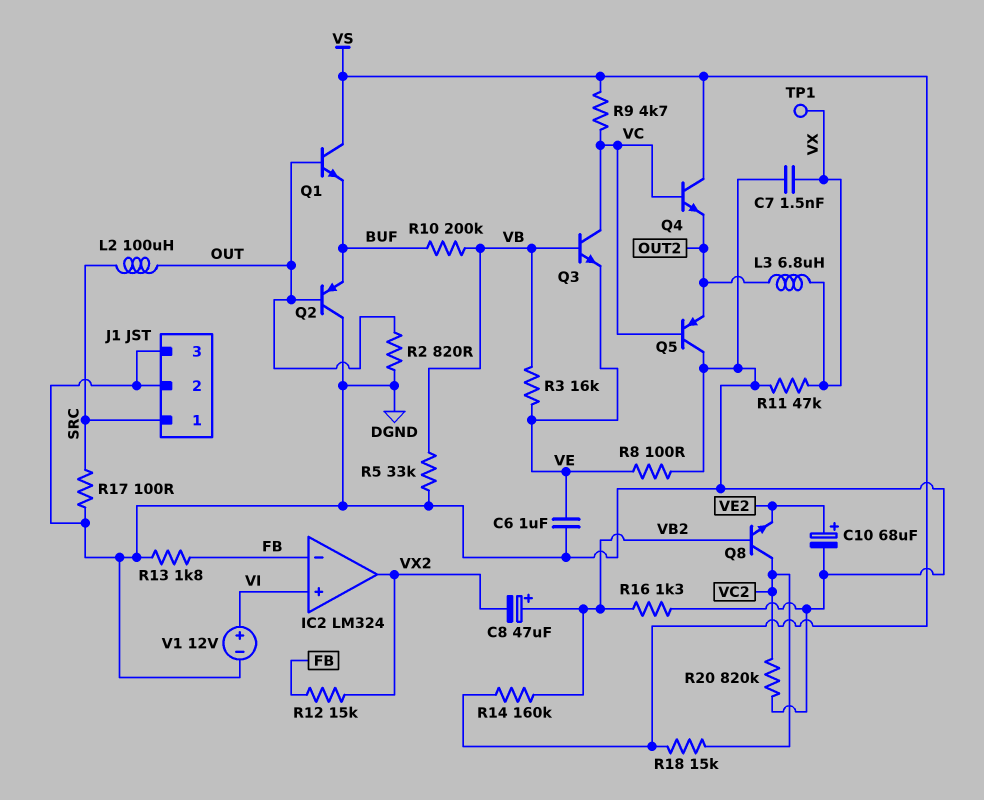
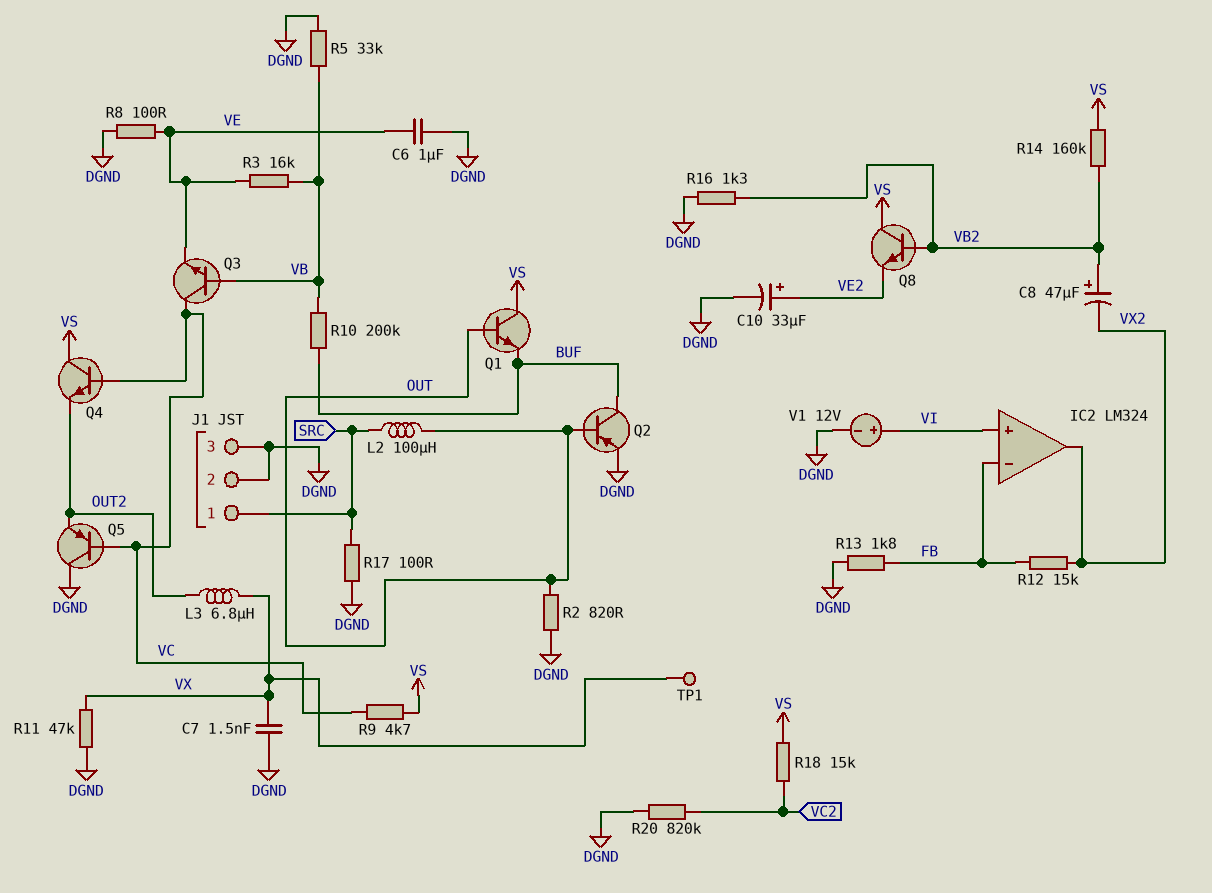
C10: 68uF (plus VE2, minus DGND) -> 33uF (plus VE2, minus DGND)
Q2: PNP (B OUT, C DGND, E BUF) -> PNP (B OUT, C BUF, E DGND)
Q8: NPN (B VB2, C VC2, E VE2) -> NPN (B VB2, C VS, E VE2)

